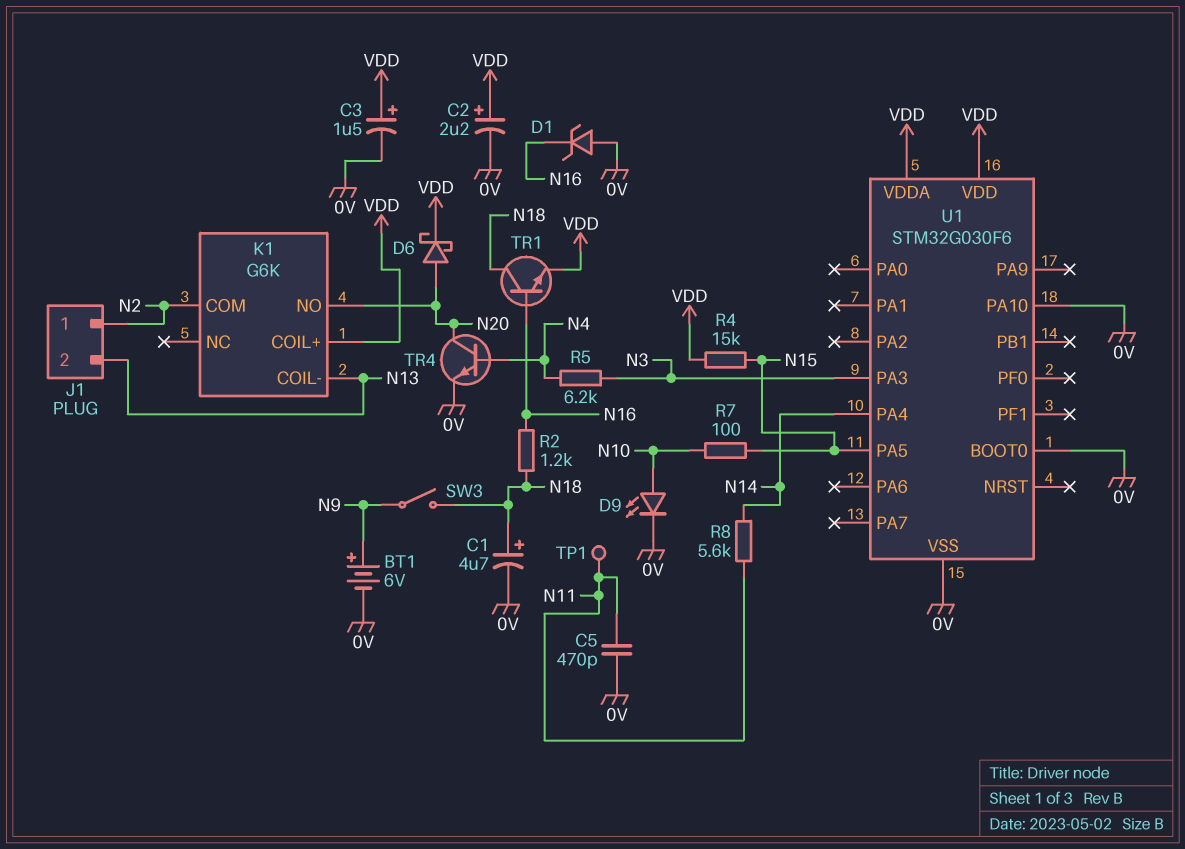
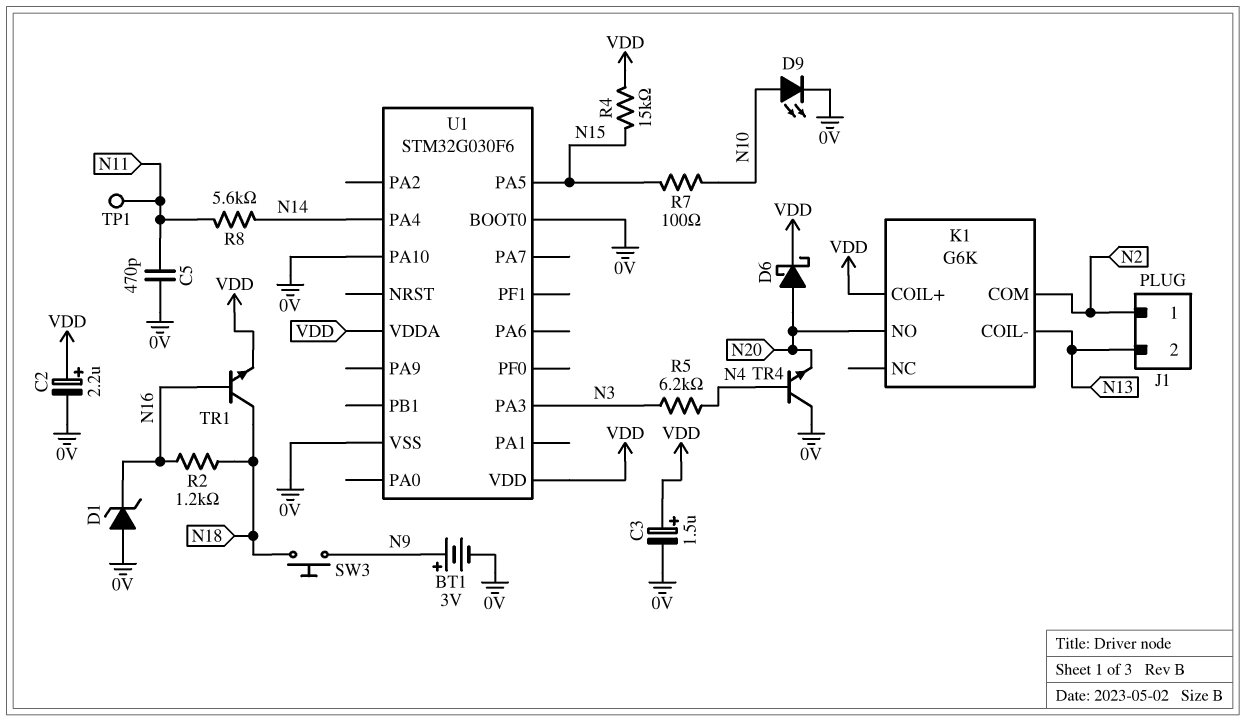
BT1: 6V (plus N9, minus 0V) -> 3V (plus N9, minus 0V)
C1: 4.7uF (plus N18, minus 0V) -> none
SW3: switch (N9, N18) -> button (N9, N18)
TR4: NPN (B N4, C N20, E 0V) -> NPN (B N4, C 0V, E N20)

